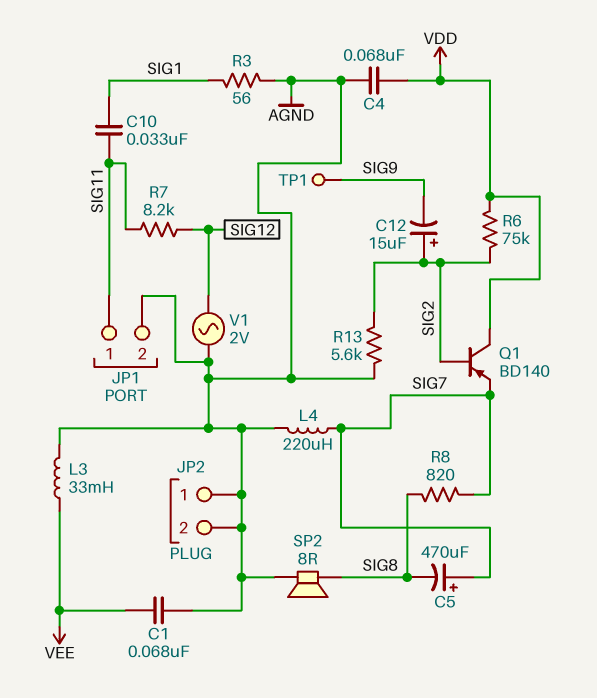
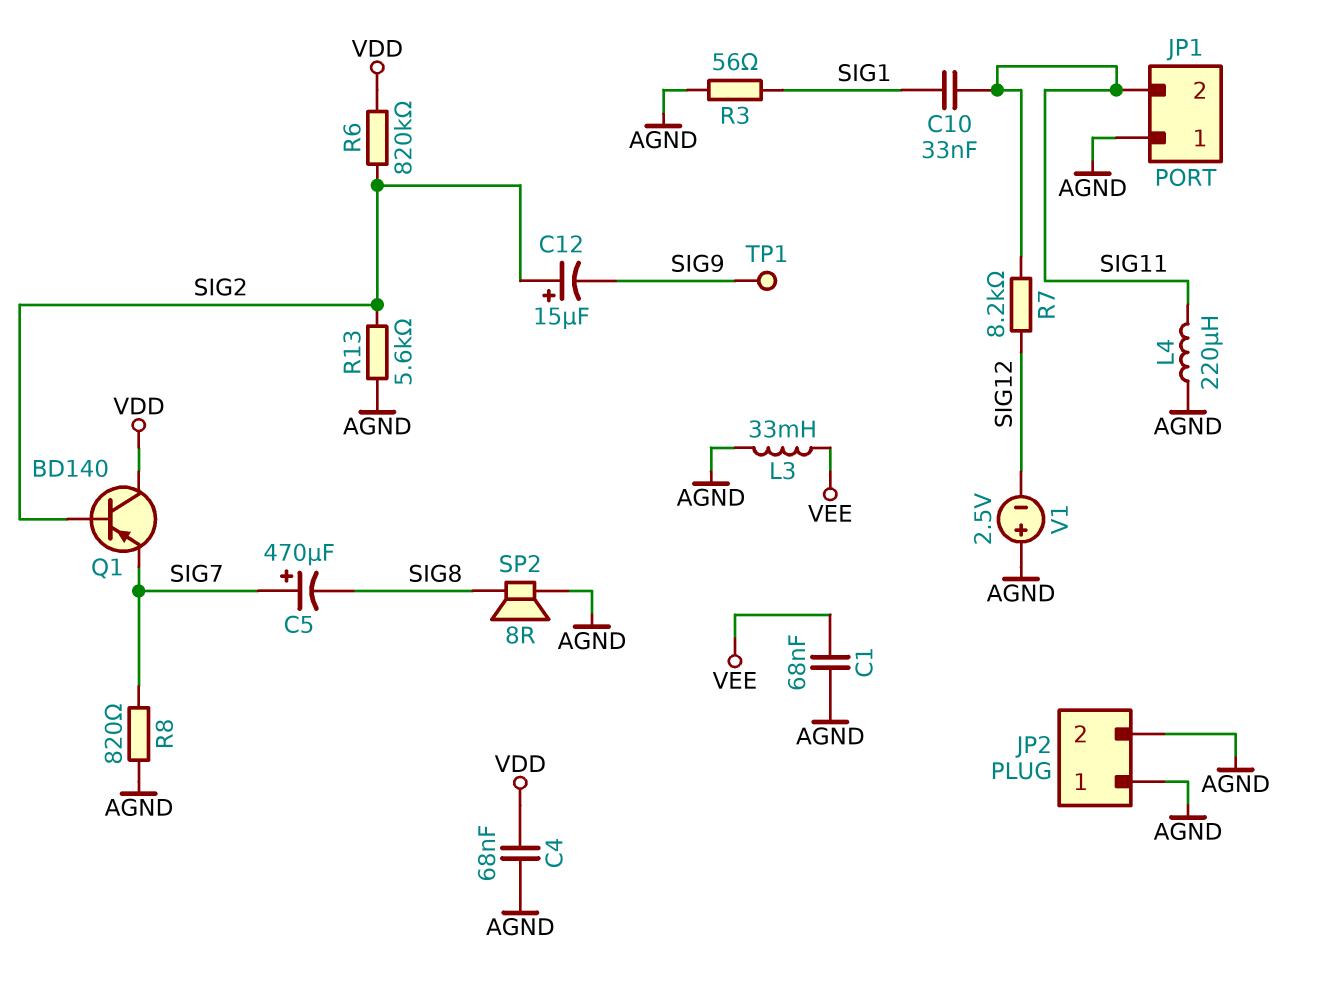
JP1 pin 1: SIG11 -> AGND
JP1 pin 2: AGND -> SIG11
L4: 220uH (AGND, SIG7) -> 220uH (AGND, SIG11)
R6: 75k (SIG2, VDD) -> 820k (SIG2, VDD)
R8: 820 (SIG7, SIG8) -> 820 (AGND, SIG7)
V1: AC 2V (AGND, SIG12) -> 2.5V (plus AGND, minus SIG12)

